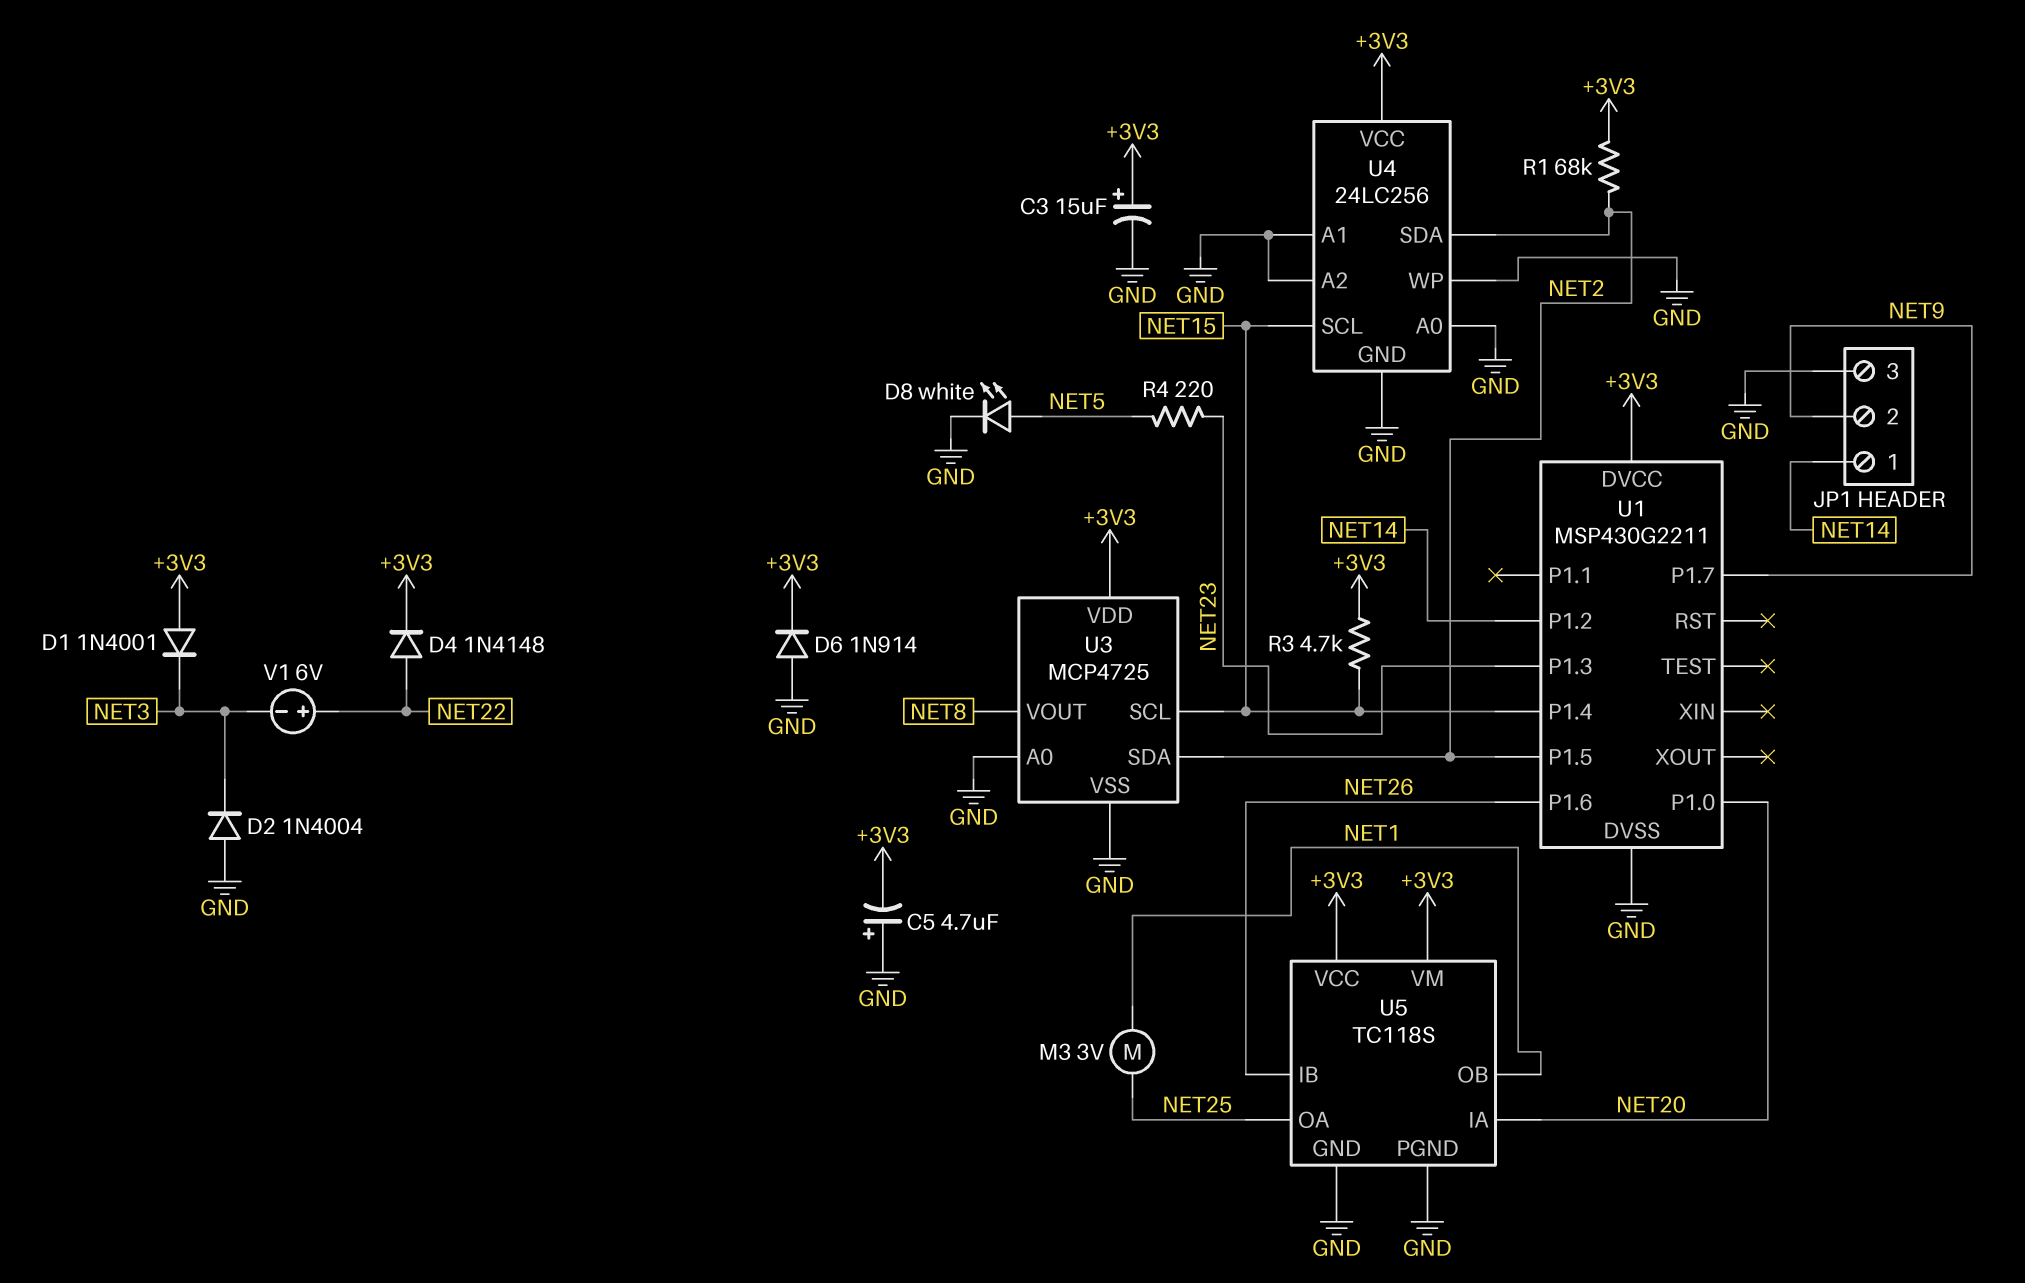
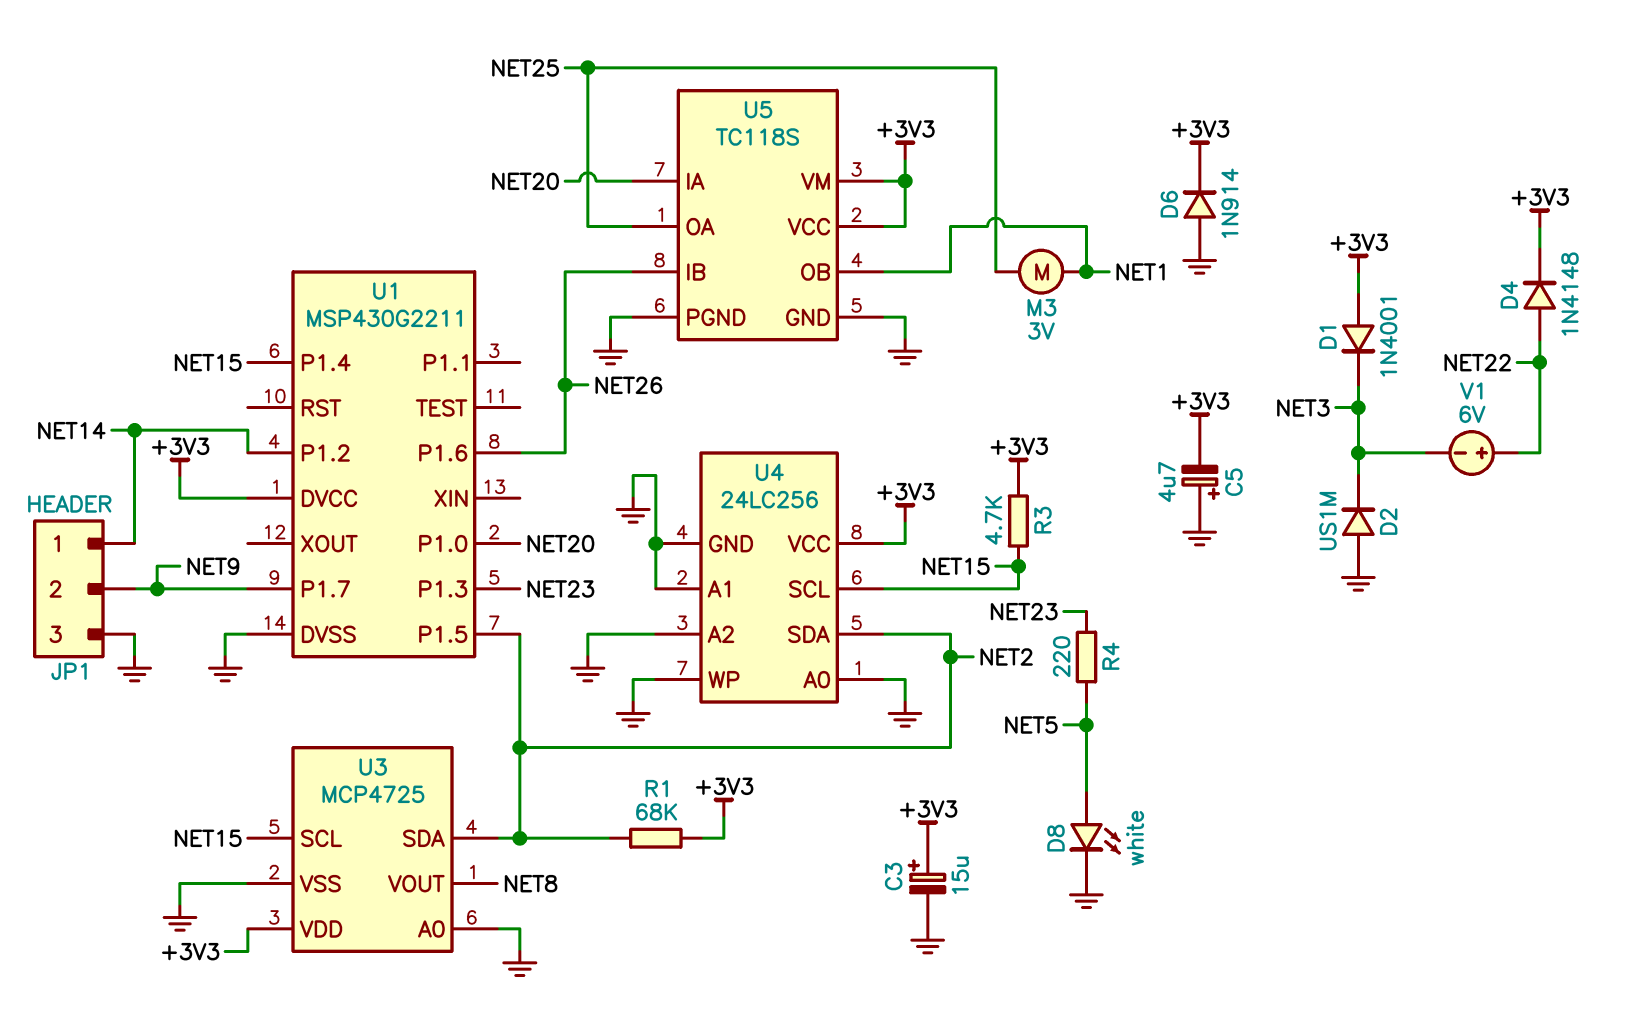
D2: diode 1N4004 (A GND, K NET3) -> diode US1M (A GND, K NET3)

